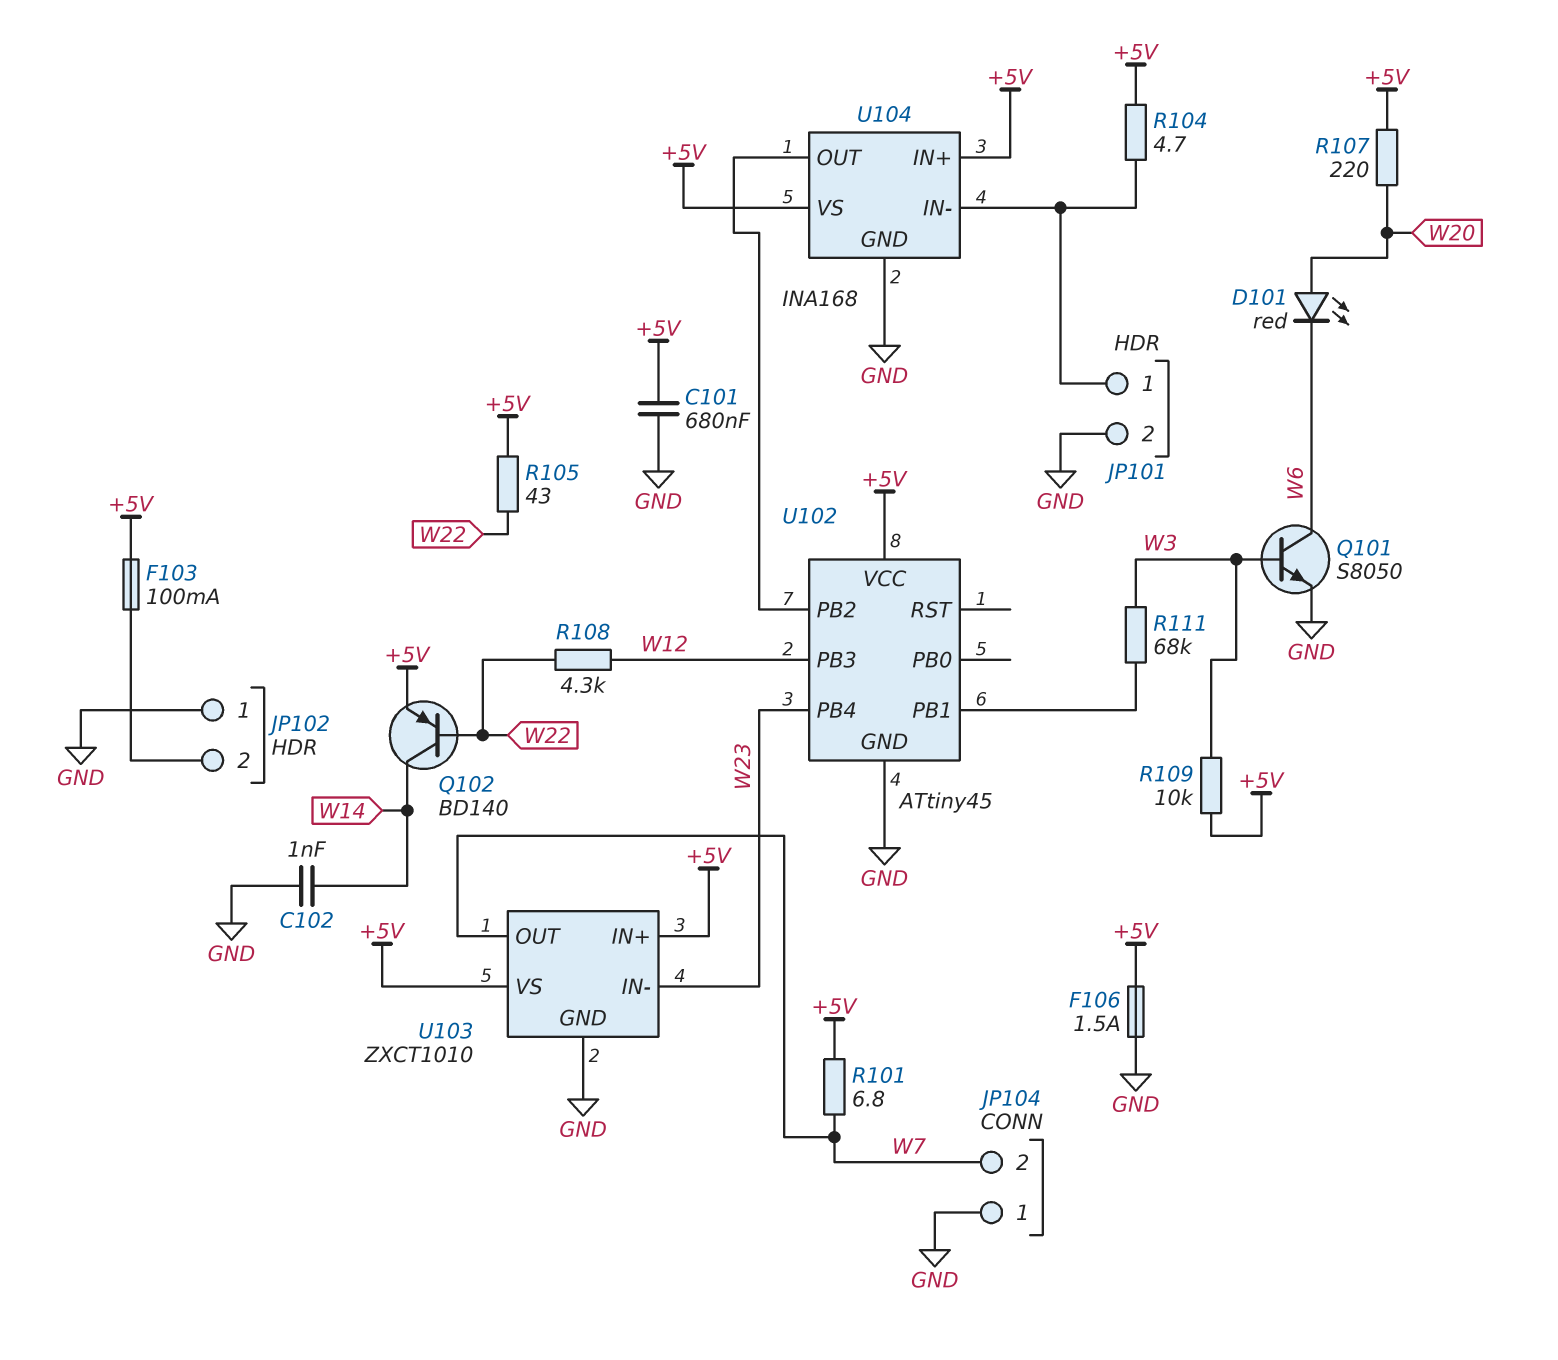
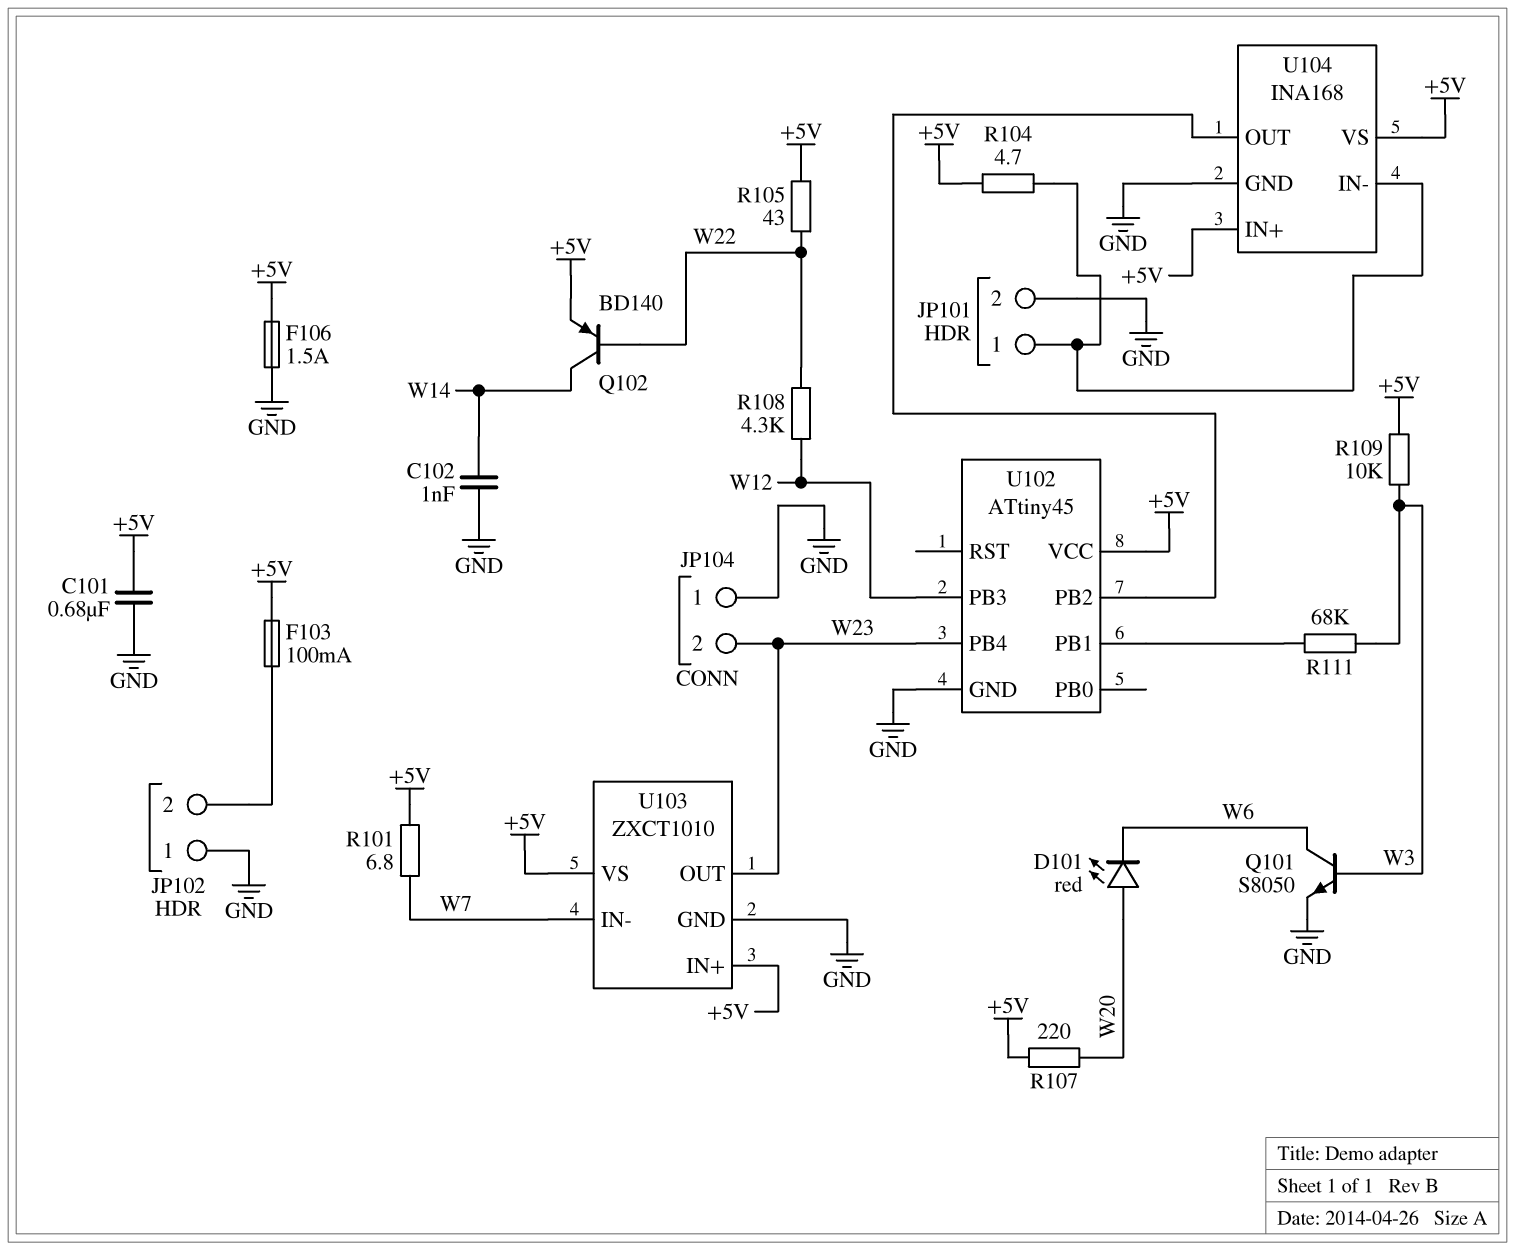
JP104 pin 2: W7 -> W23
U103 pin IN-: W23 -> W7
U103 pin OUT: W7 -> W23

